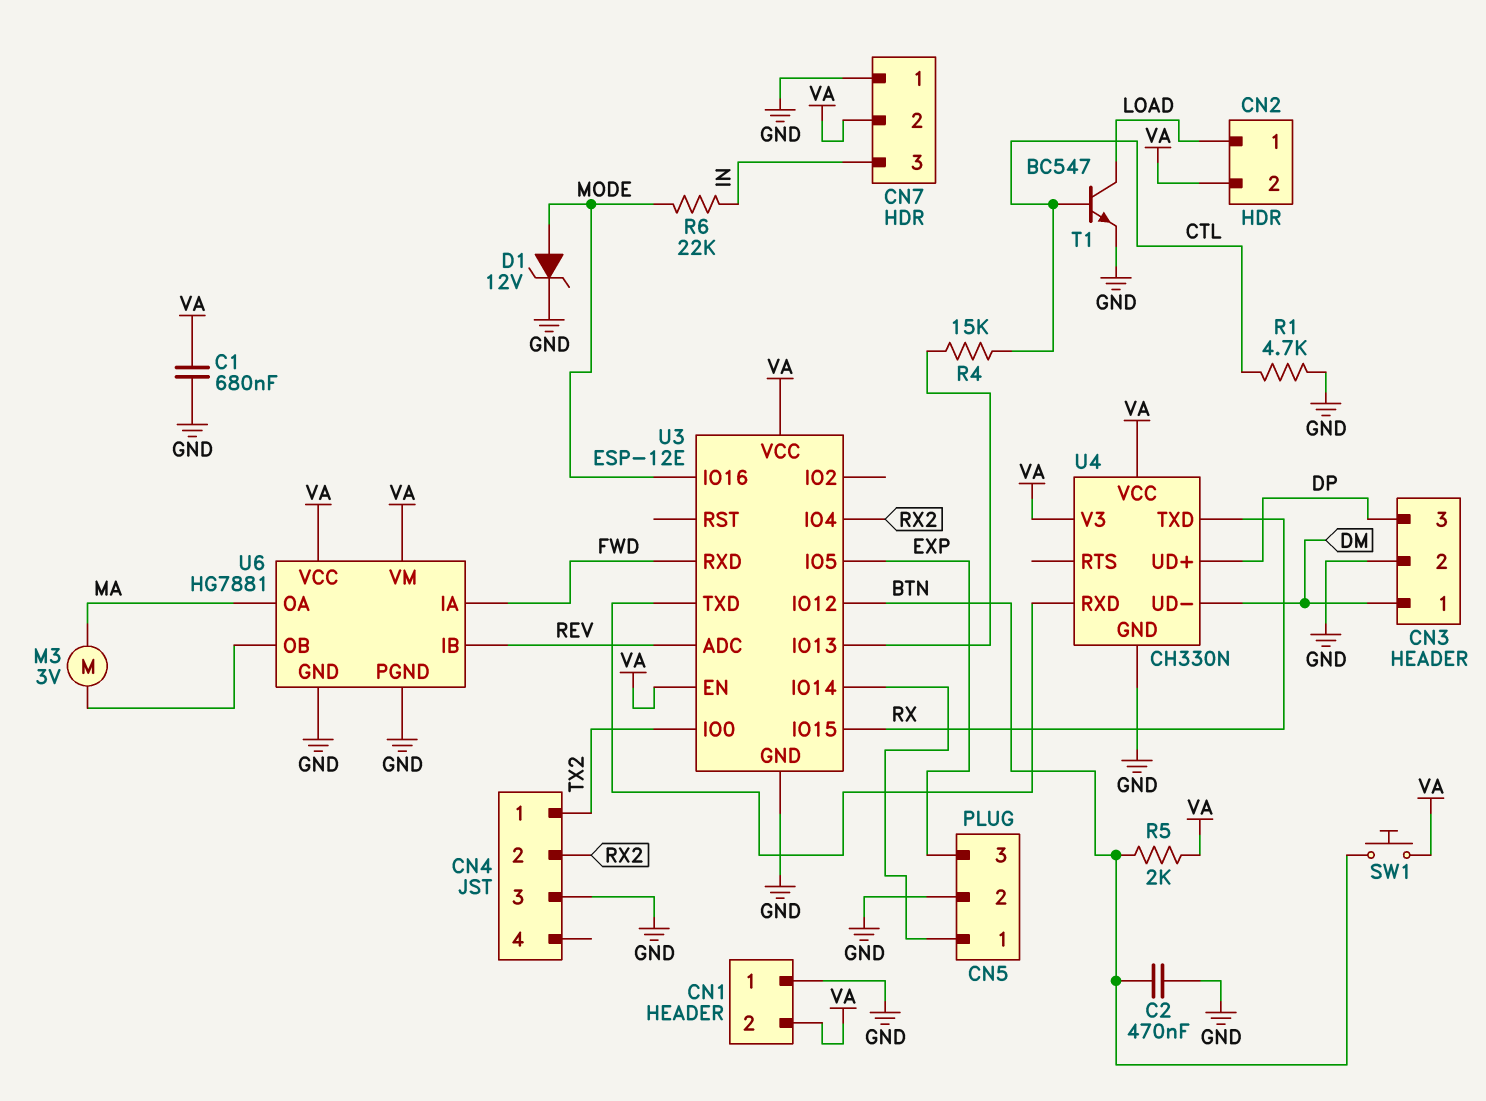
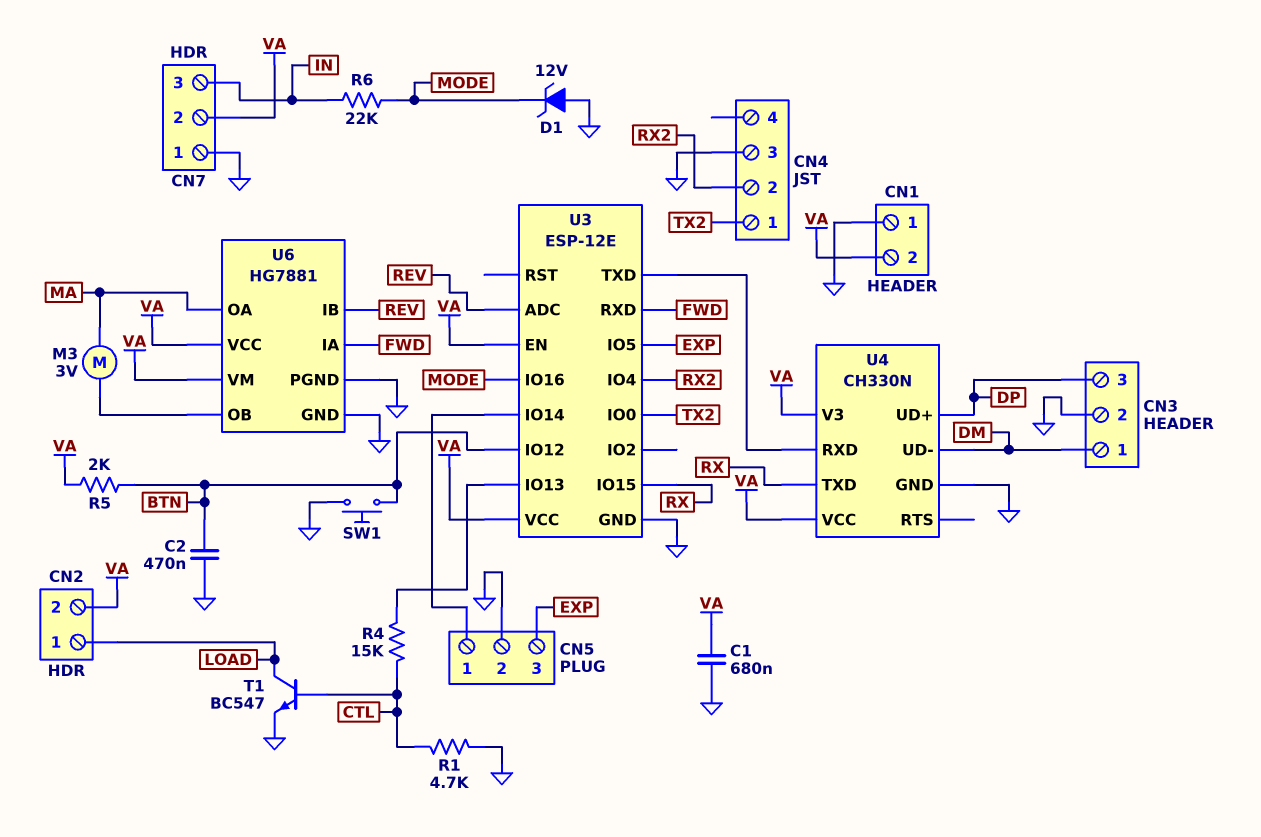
D1: zener 12V (A MODE, K GND) -> zener 12V (A GND, K MODE)
SW1: button (BTN, VA) -> button (BTN, GND)

